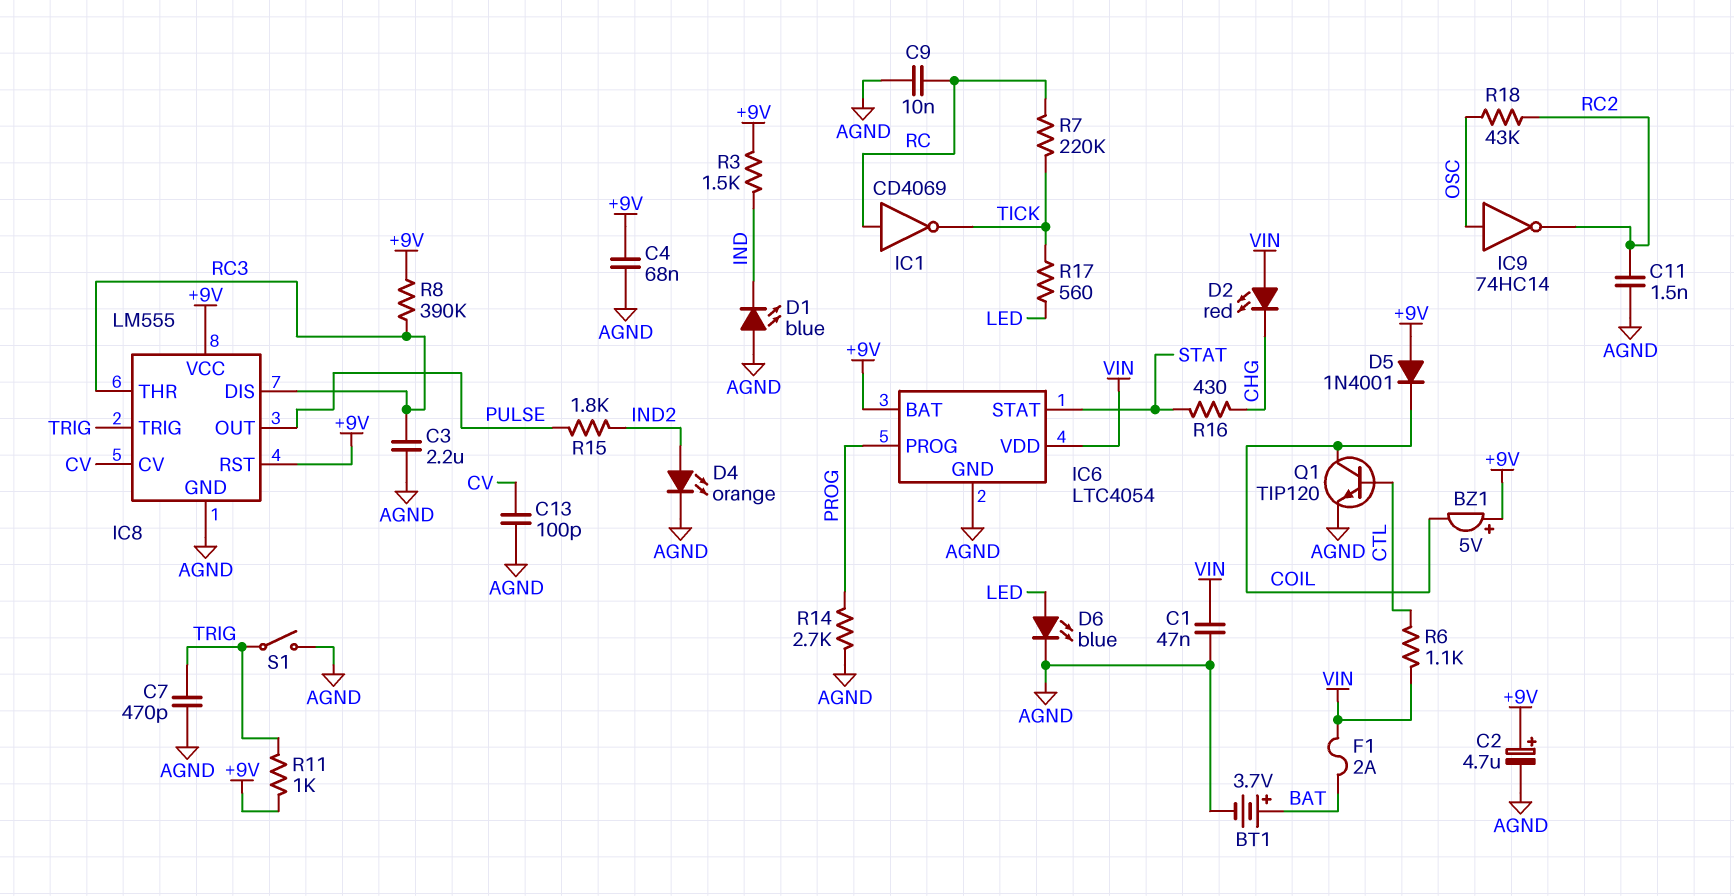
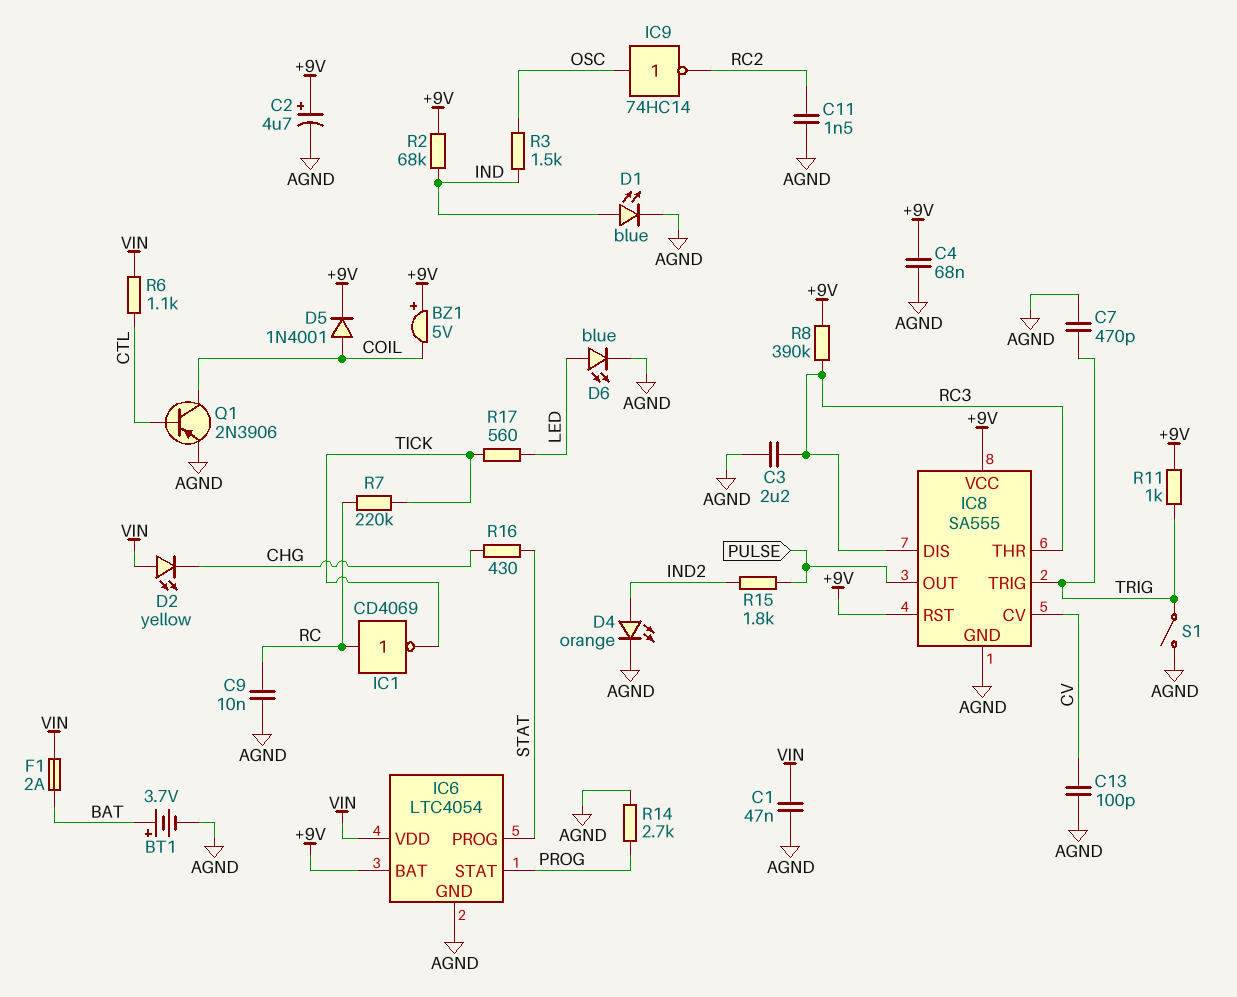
D1: LED blue (A AGND, K IND) -> LED blue (A IND, K AGND)
D2: LED red (A VIN, K CHG) -> LED yellow (A VIN, K CHG)
D5: diode 1N4001 (A +9V, K COIL) -> diode 1N4001 (A COIL, K +9V)
IC6 pin PROG: PROG -> STAT
IC6 pin STAT: STAT -> PROG
IC8: LM555 -> SA555
Q1: NPN TIP120 (B CTL, C COIL, E AGND) -> PNP 2N3906 (B CTL, C COIL, E AGND)
R2: none -> 68k (+9V, IND)
R3: 1.5k (+9V, IND) -> 1.5k (IND, OSC)
R18: 43k (OSC, RC2) -> none

